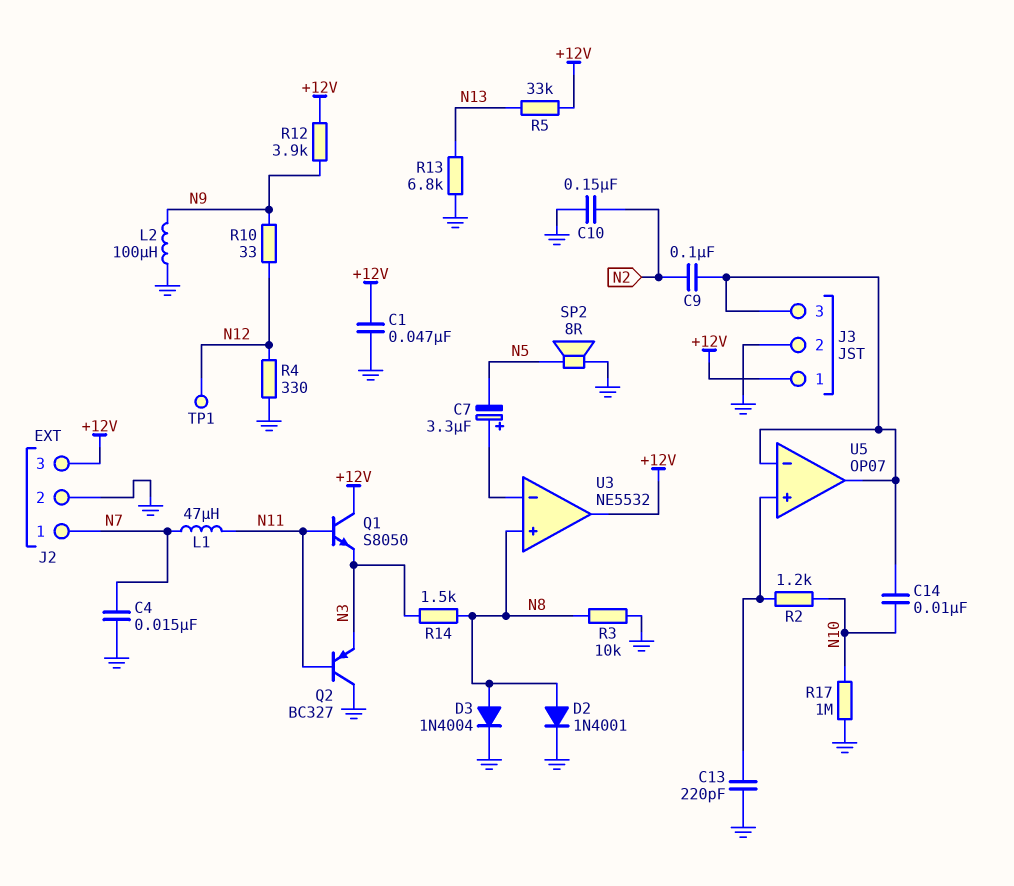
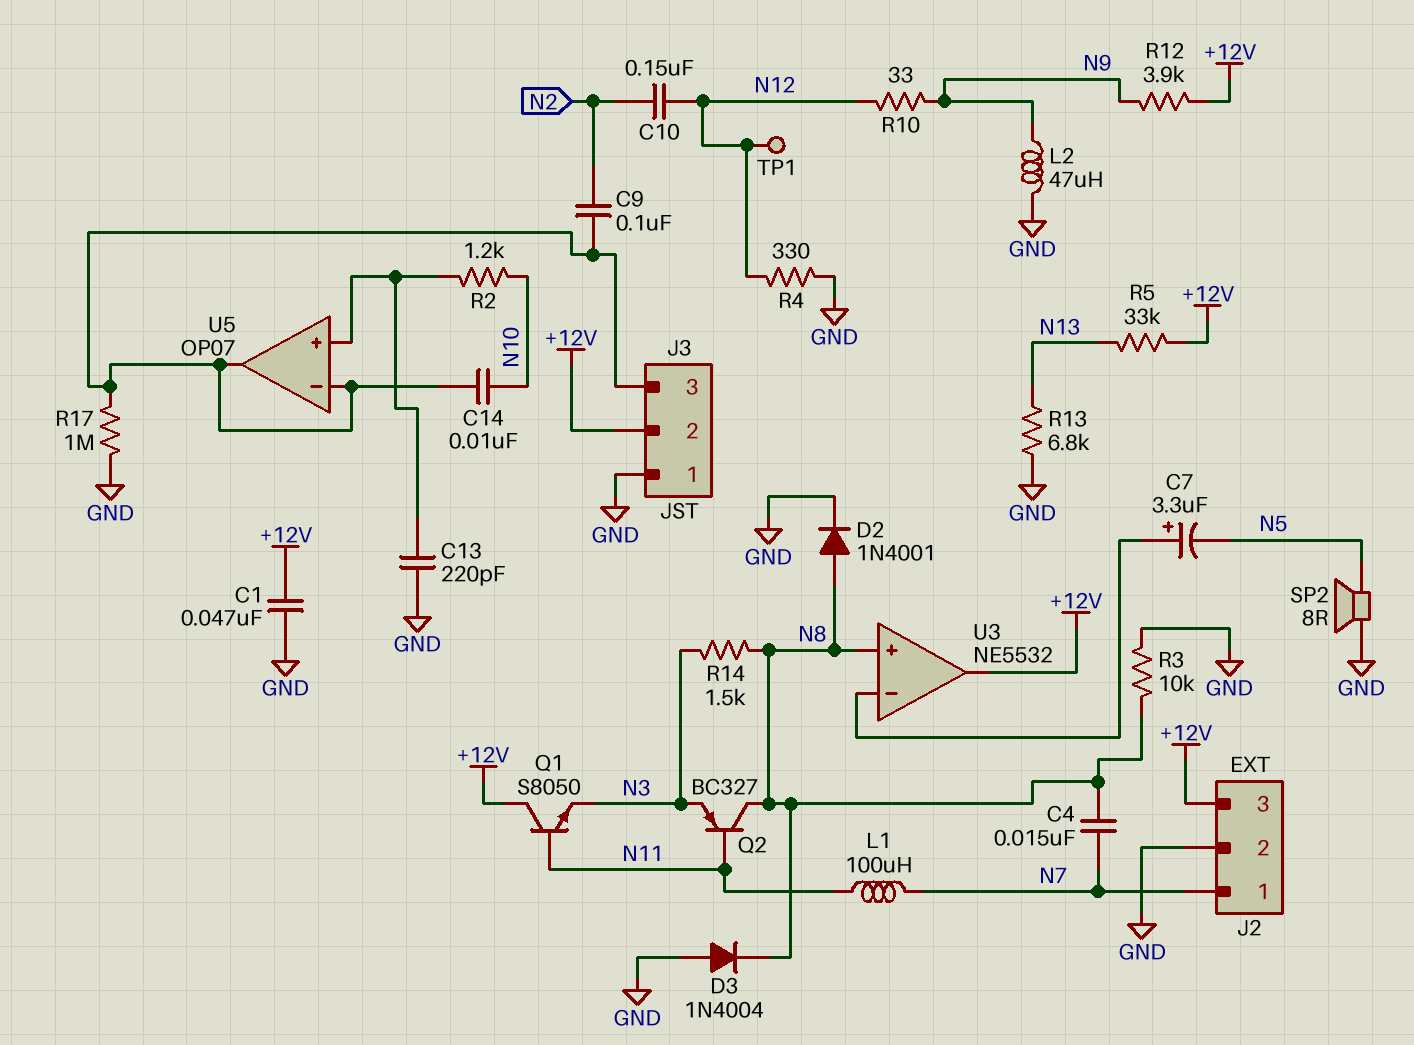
C4: 15nF (GND, N7) -> 15nF (N7, N8)
C10: 150nF (GND, N2) -> 150nF (N2, N12)
D3: diode 1N4004 (A N8, K GND) -> diode 1N4004 (A GND, K N8)
J3 pin 1: +12V -> GND
J3 pin 2: GND -> +12V
L1: 47uH (N7, N11) -> 100uH (N7, N11)
L2: 100uH (GND, N9) -> 47uH (GND, N9)
Q2: PNP BC327 (B N11, C GND, E N3) -> PNP BC327 (B N11, C N8, E N3)
R17: 1M (GND, N10) -> 1M (GND, J3/3)

